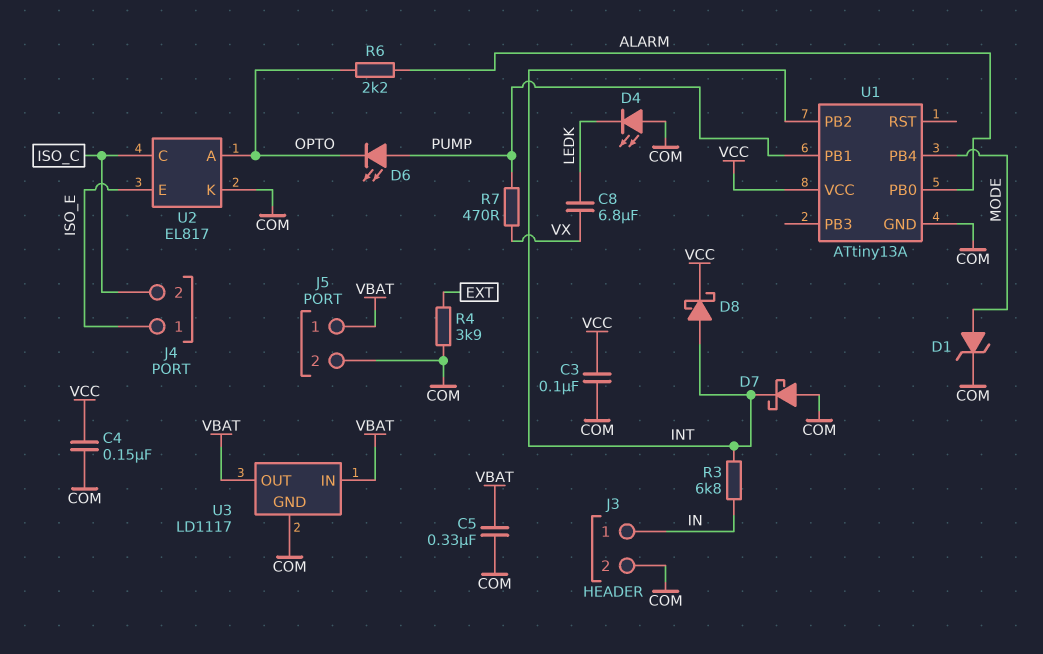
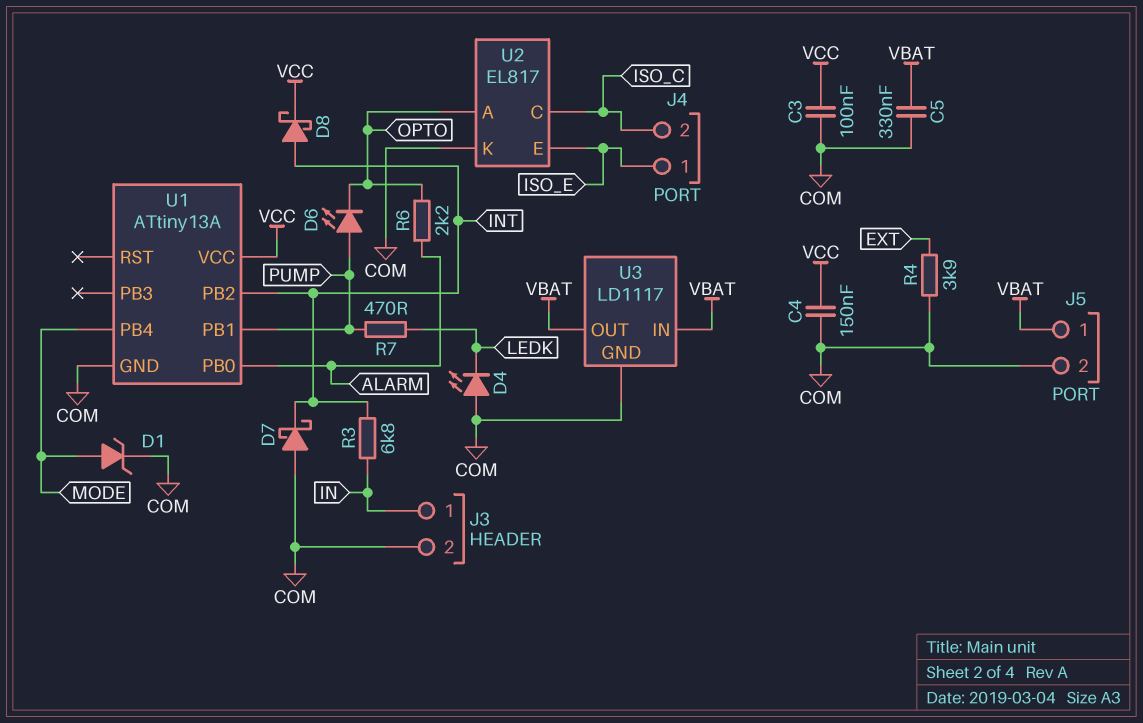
C8: 6.8uF (LEDK, VX) -> none
R7: 470 (PUMP, VX) -> 470 (LEDK, PUMP)

